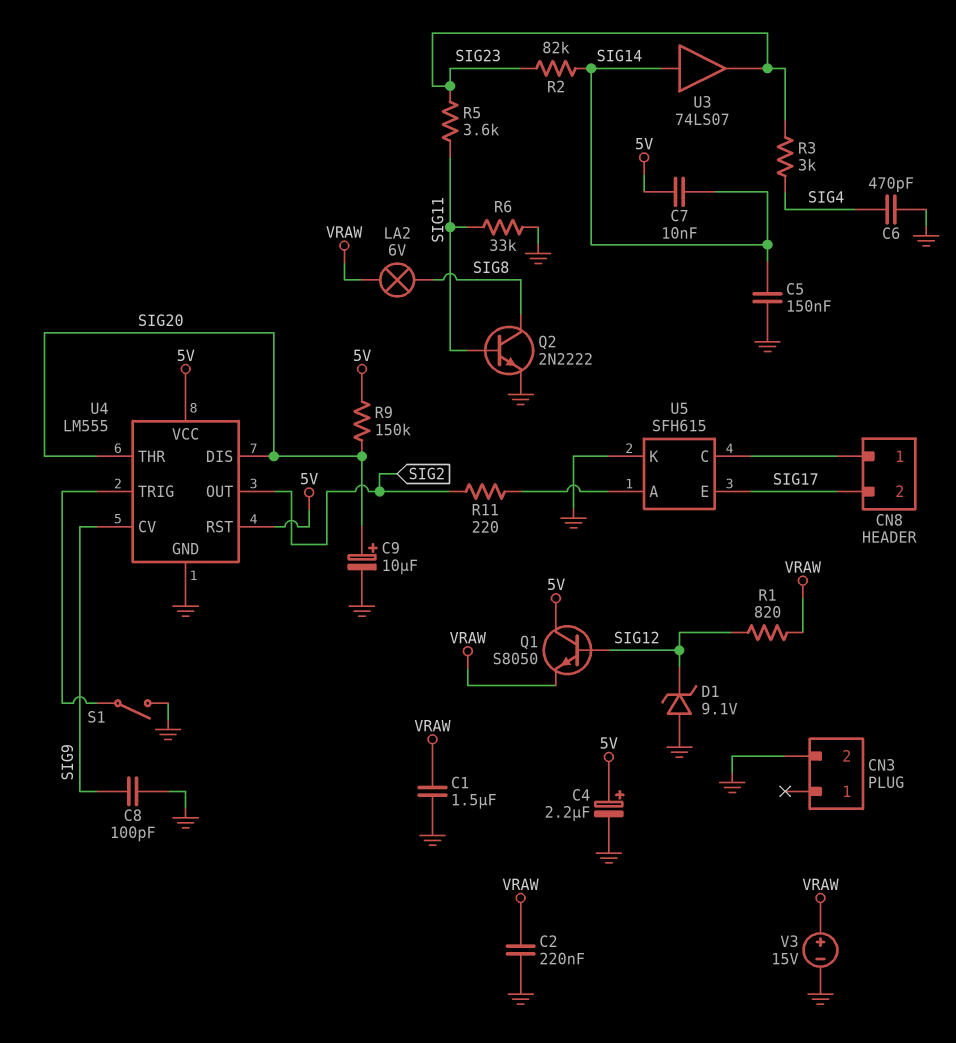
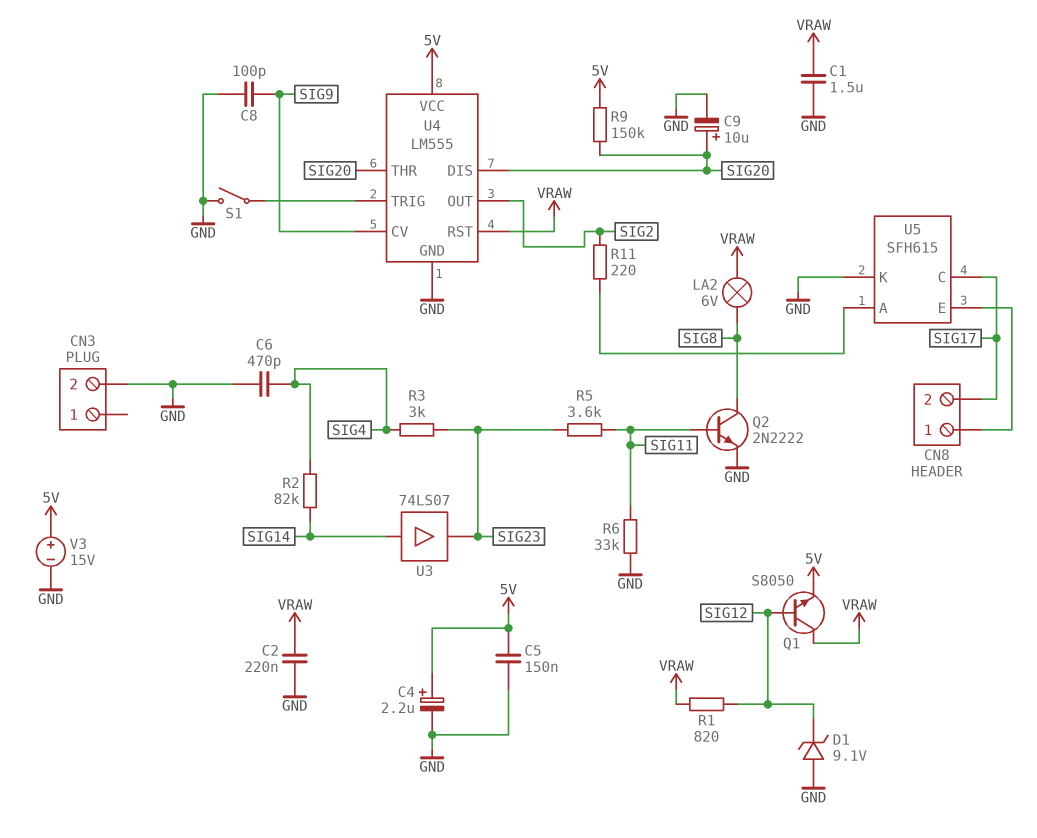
C5: 150nF (GND, SIG14) -> 150nF (5V, GND)
C7: 10nF (5V, SIG14) -> none
Q1: NPN S8050 (B SIG12, C 5V, E VRAW) -> NPN S8050 (B SIG12, C VRAW, E 5V)
R2: 82k (SIG14, SIG23) -> 82k (SIG4, SIG14)
U4 pin RST: 5V -> VRAW
U5 pin C: CN8/1 -> SIG17
U5 pin E: SIG17 -> CN8/1
V3: 15V (plus VRAW, minus GND) -> 15V (plus 5V, minus GND)

